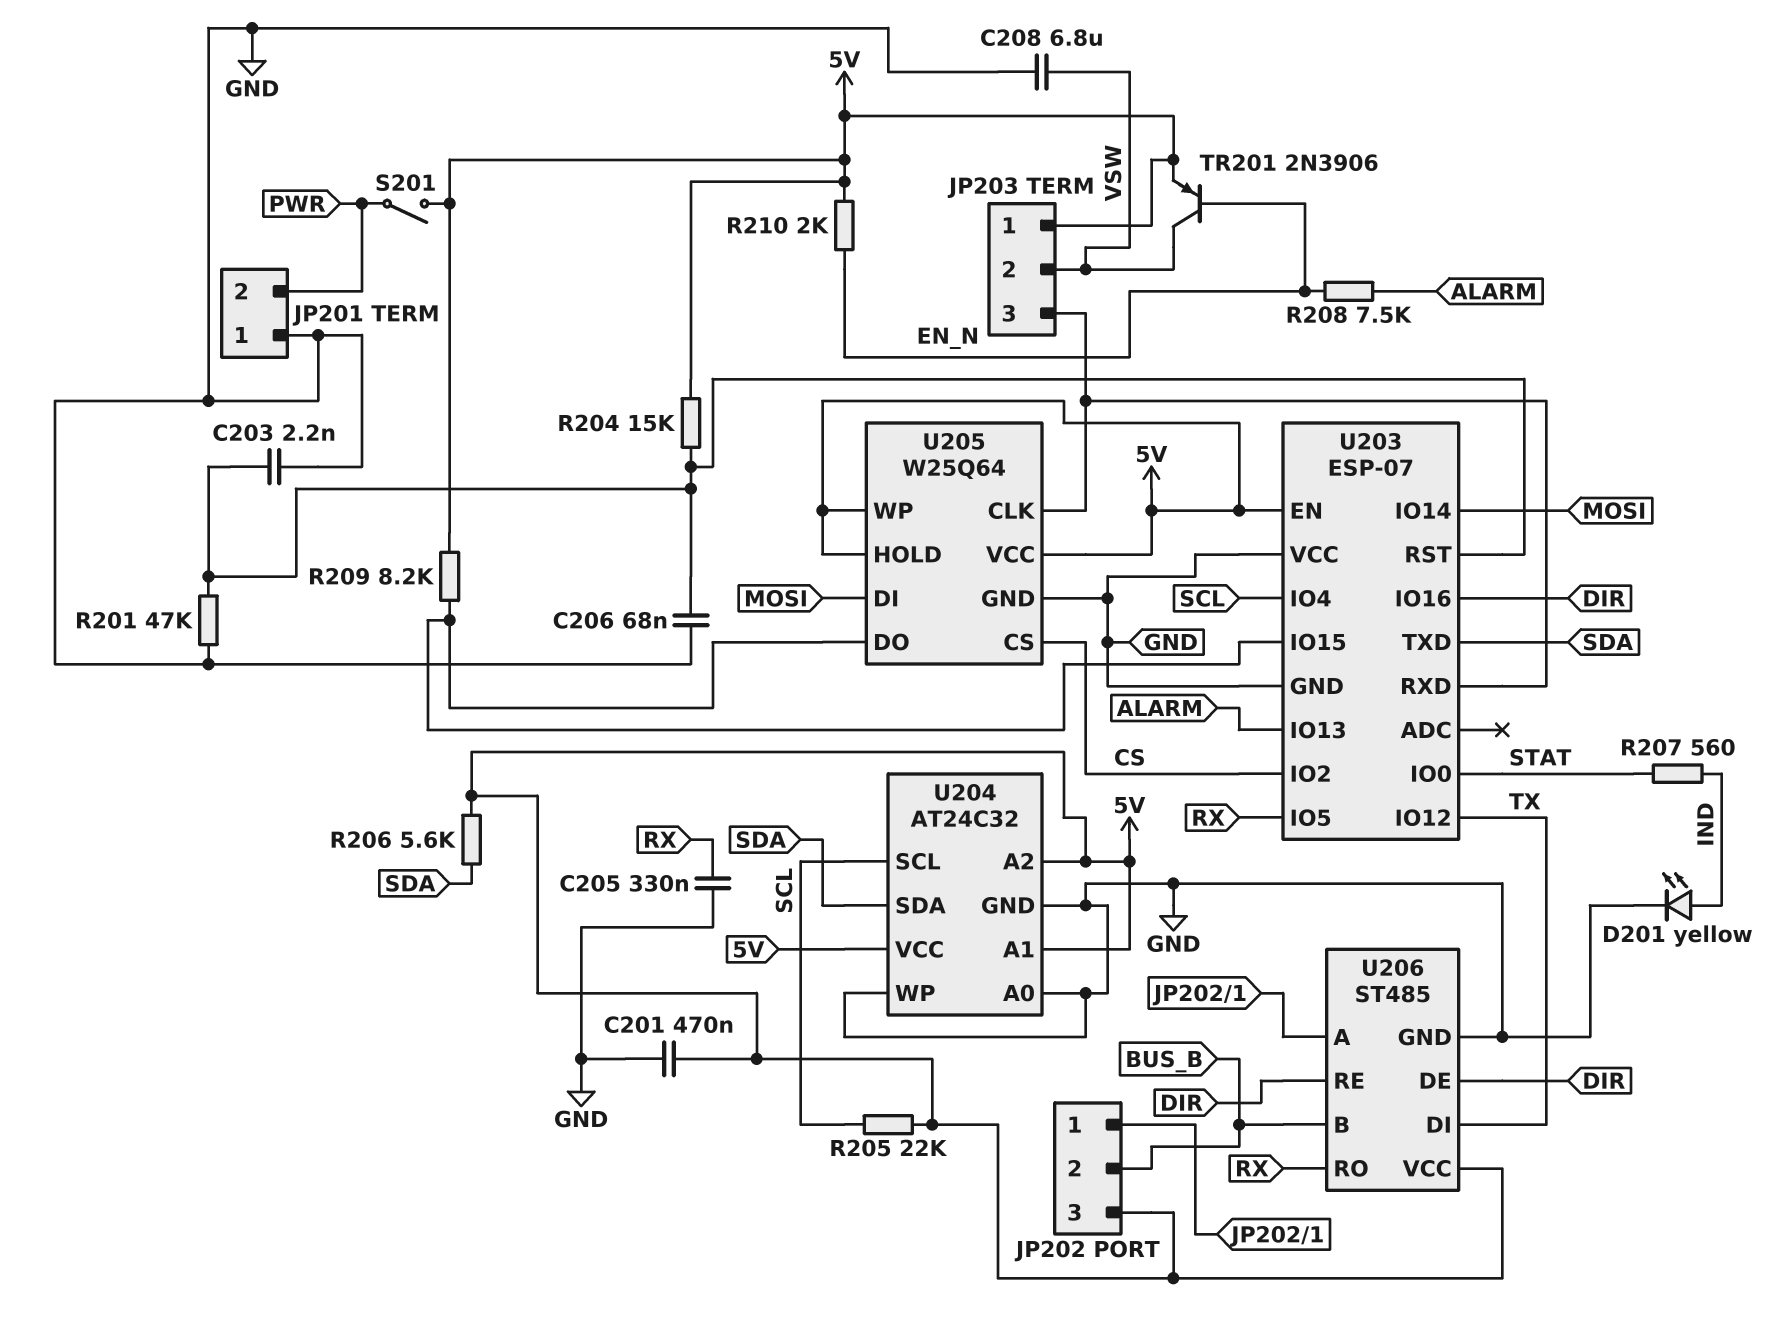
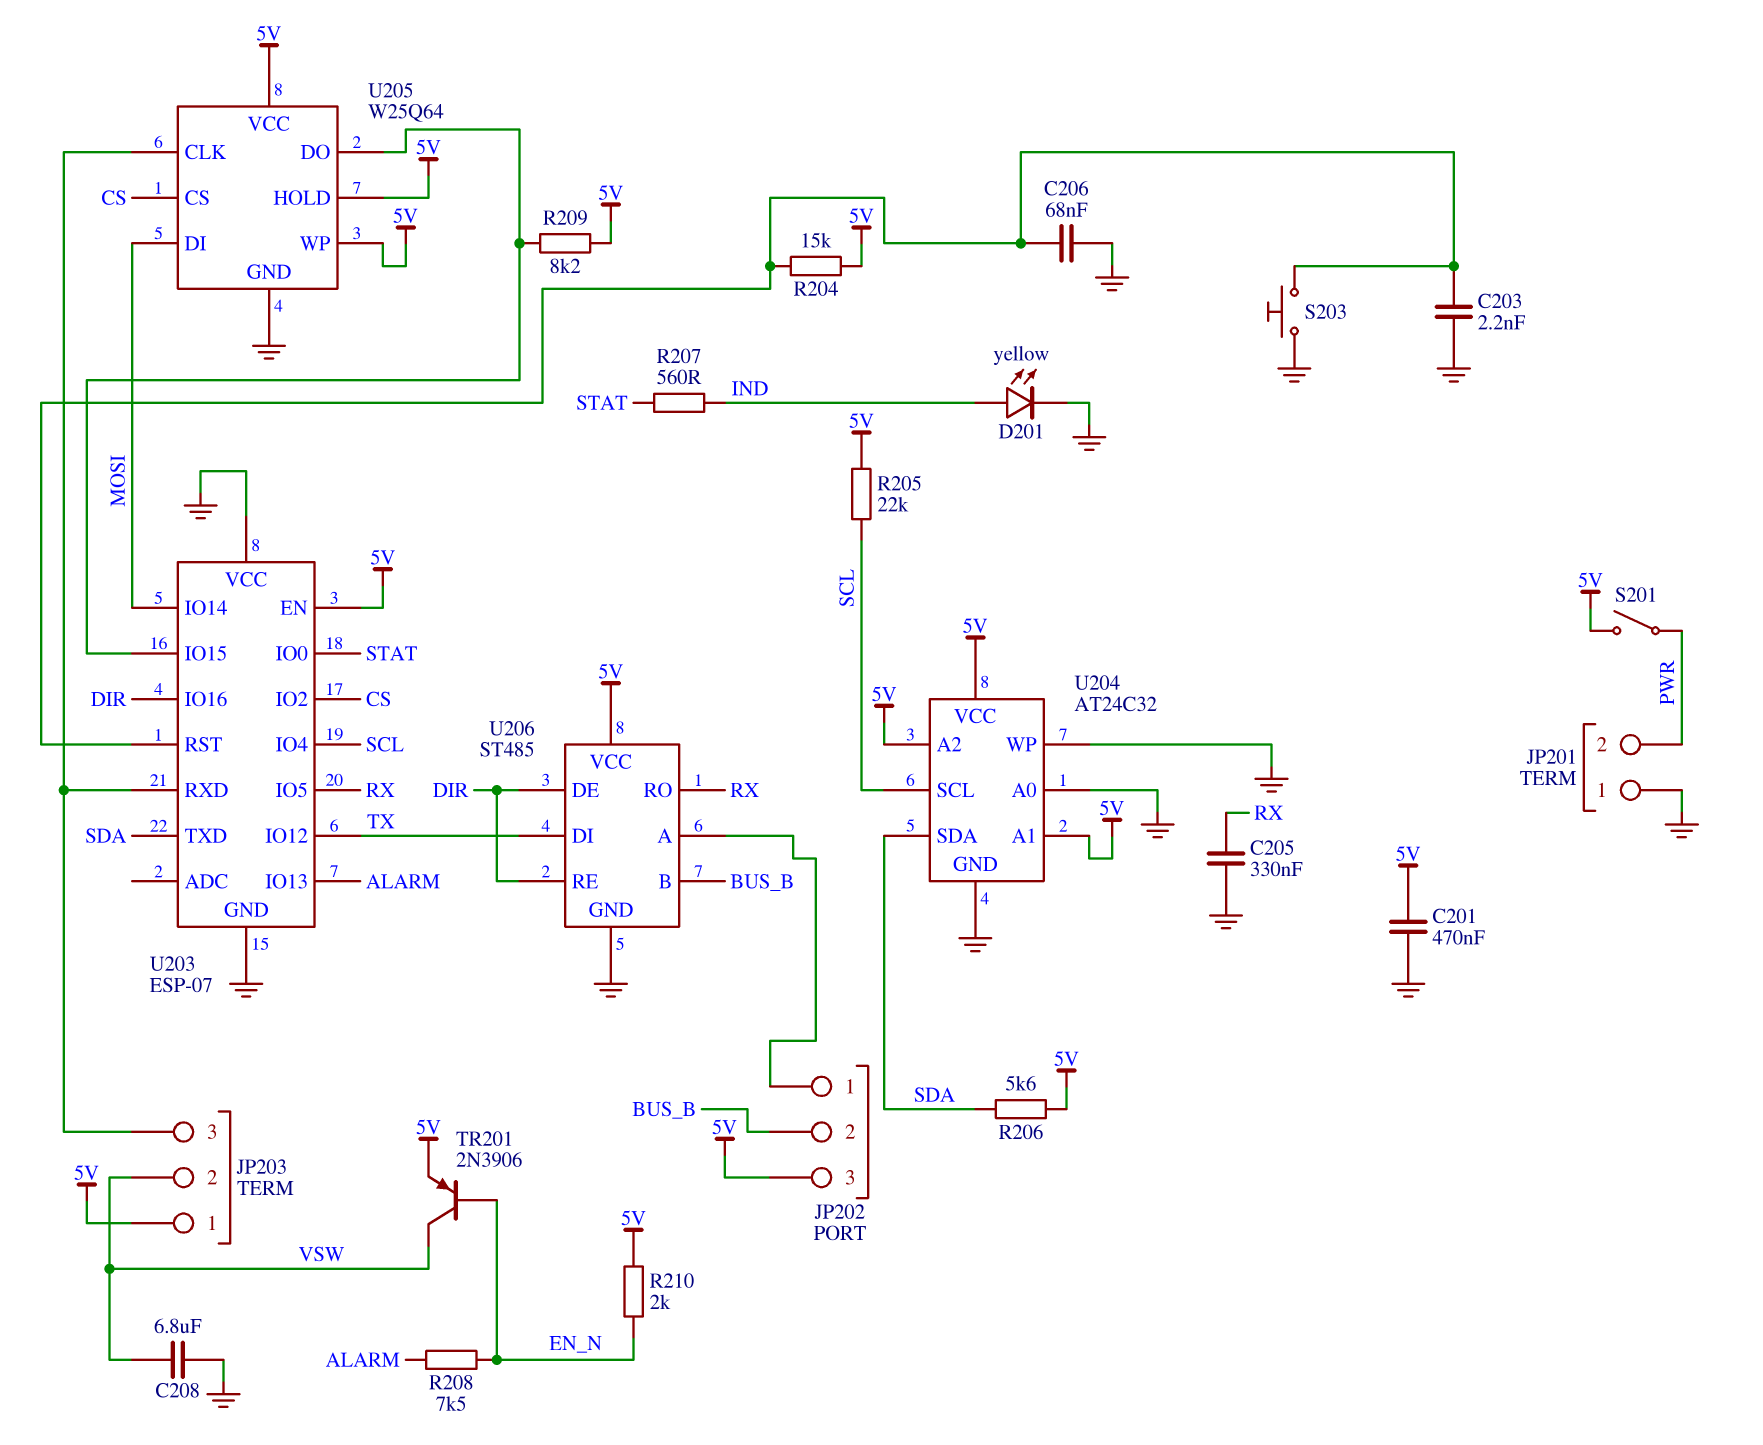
R201: 47k (GND, U203/RST) -> none
S203: none -> button (GND, U203/RST)

